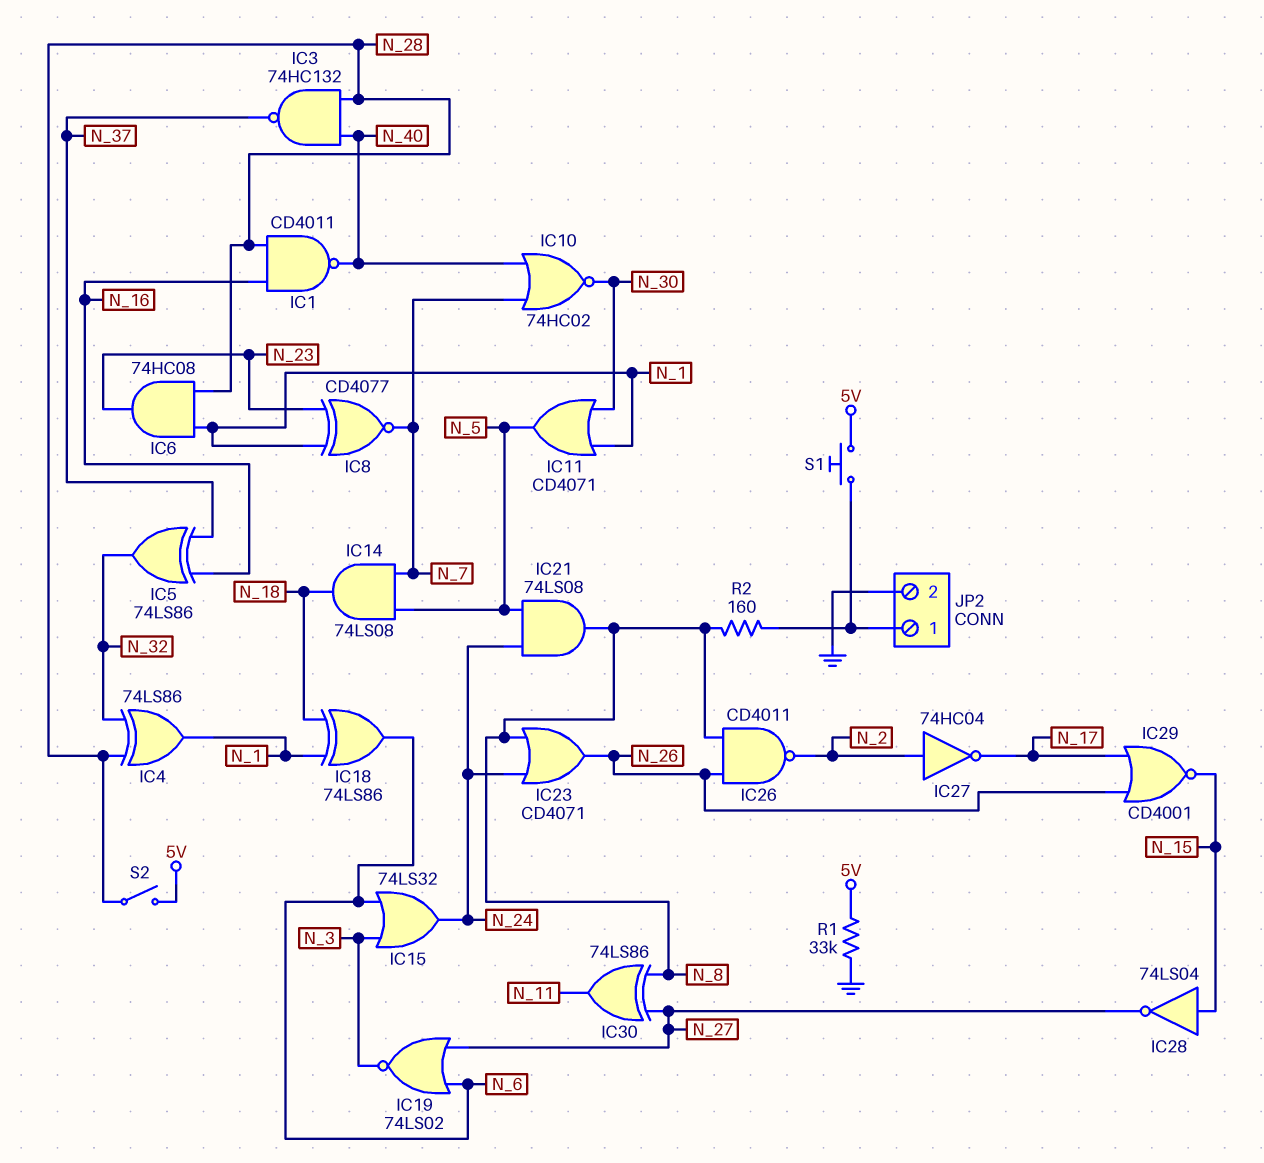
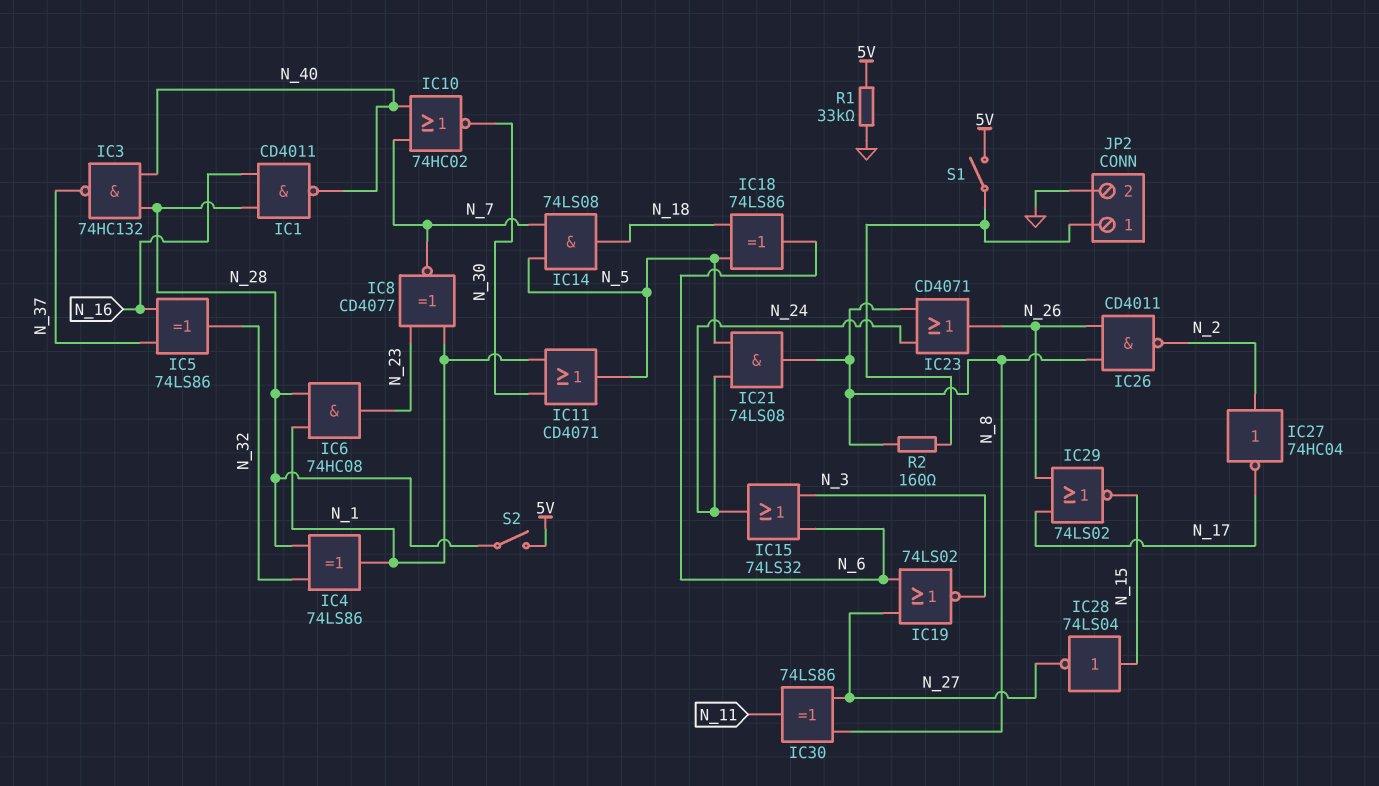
IC18: XOR 74LS86 (in N_1, in N_18, out N_6) -> XOR 74LS86 (in N_5, in N_18, out N_6)
IC29: NOR CD4001 (in N_17, in N_26, out N_15) -> NOR 74LS02 (in N_17, in N_26, out N_15)
S1: button (5V, JP2/1) -> switch (5V, JP2/1)

